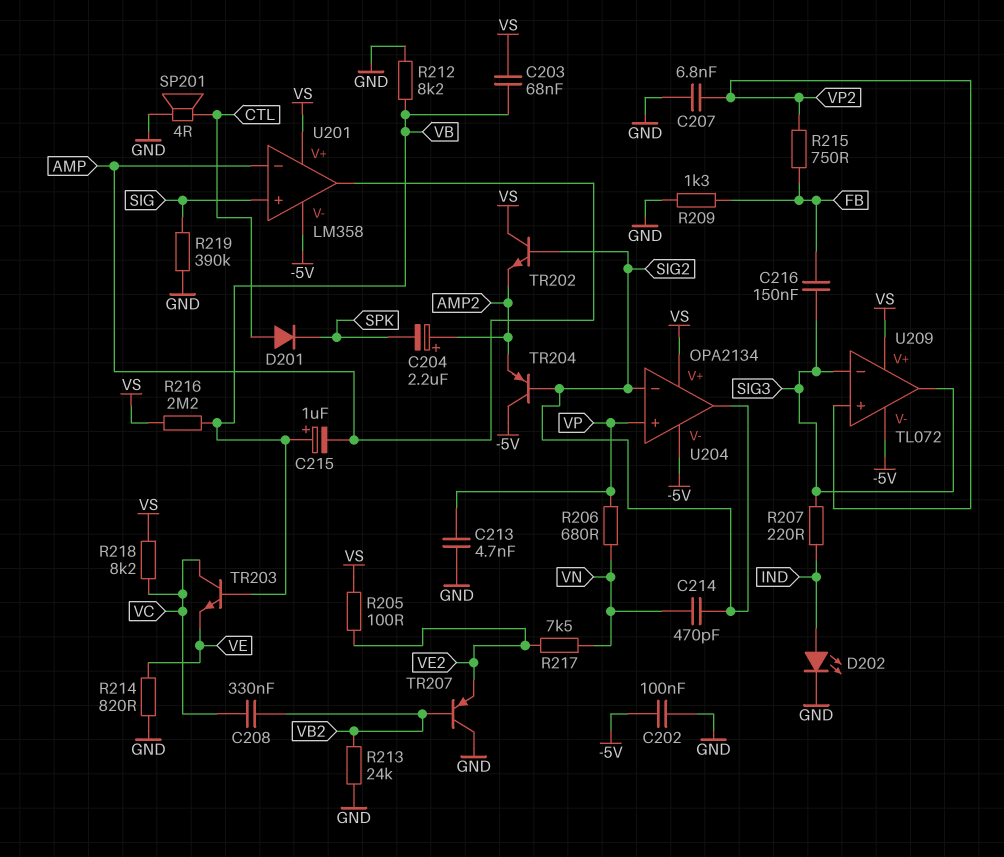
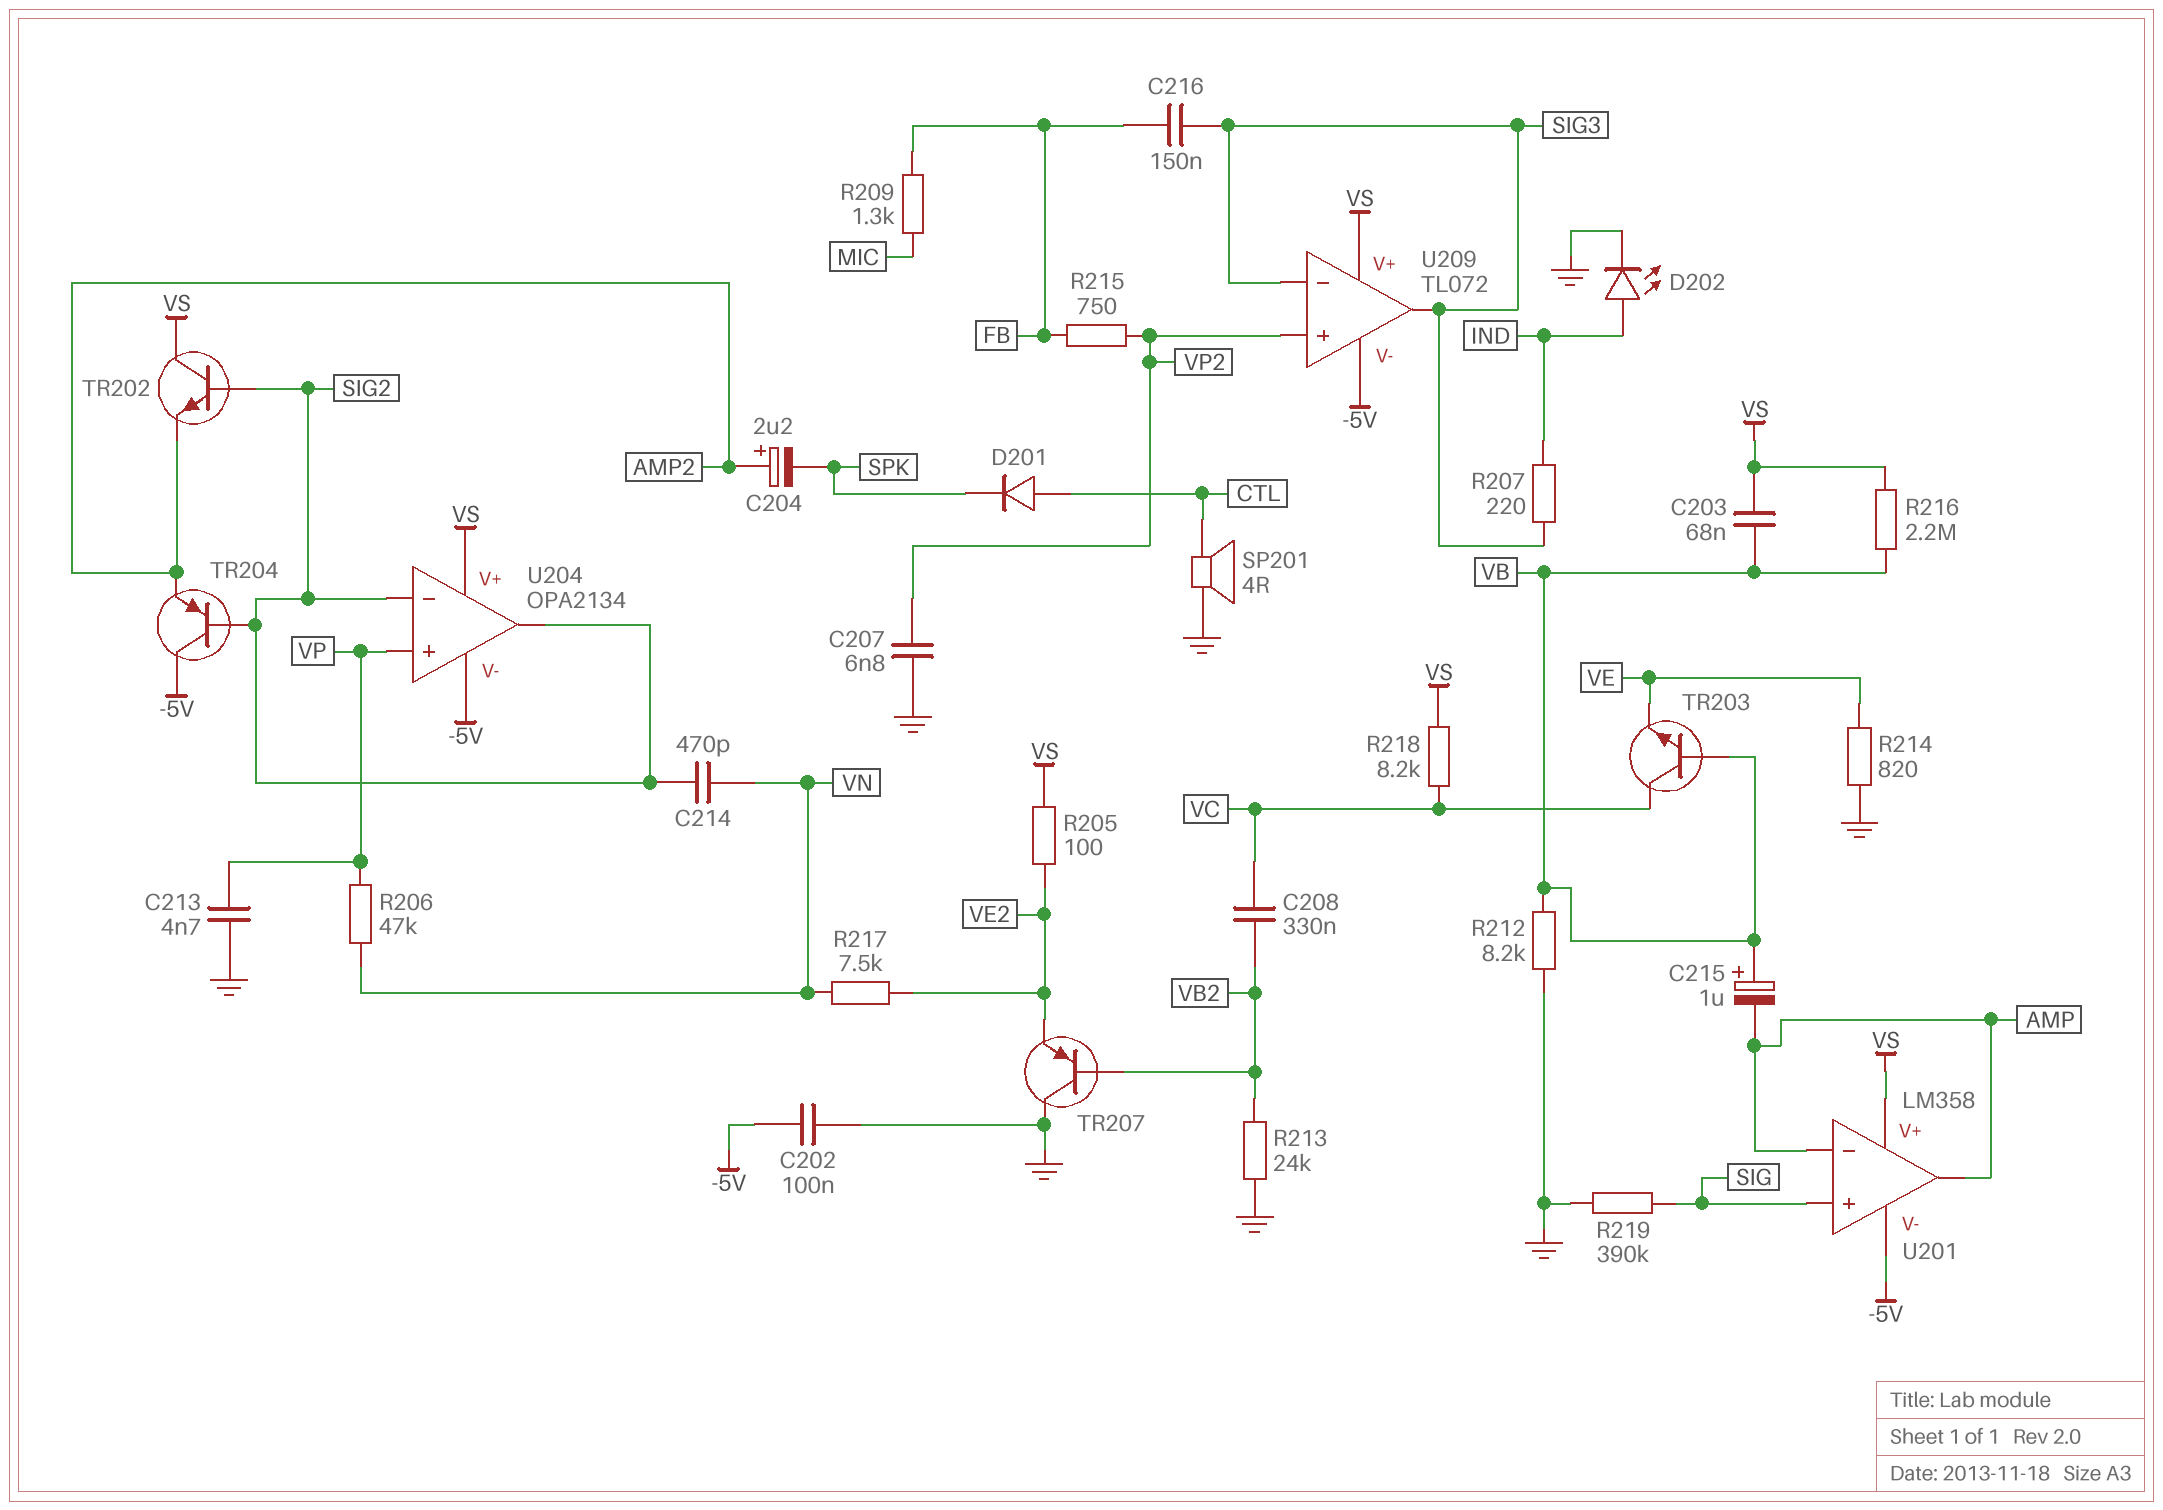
R206: 680 (VN, VP) -> 47k (VN, VP)
R209: 1.3k (FB, GND) -> 1.3k (FB, MIC)

